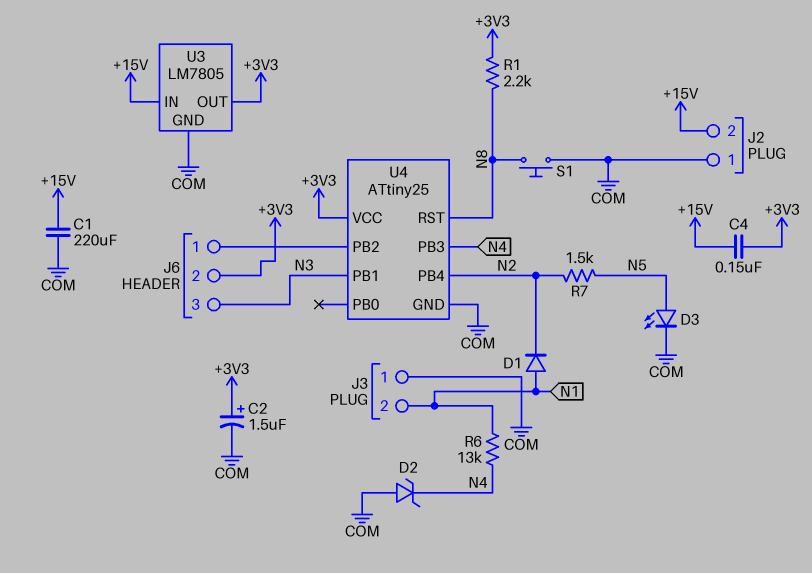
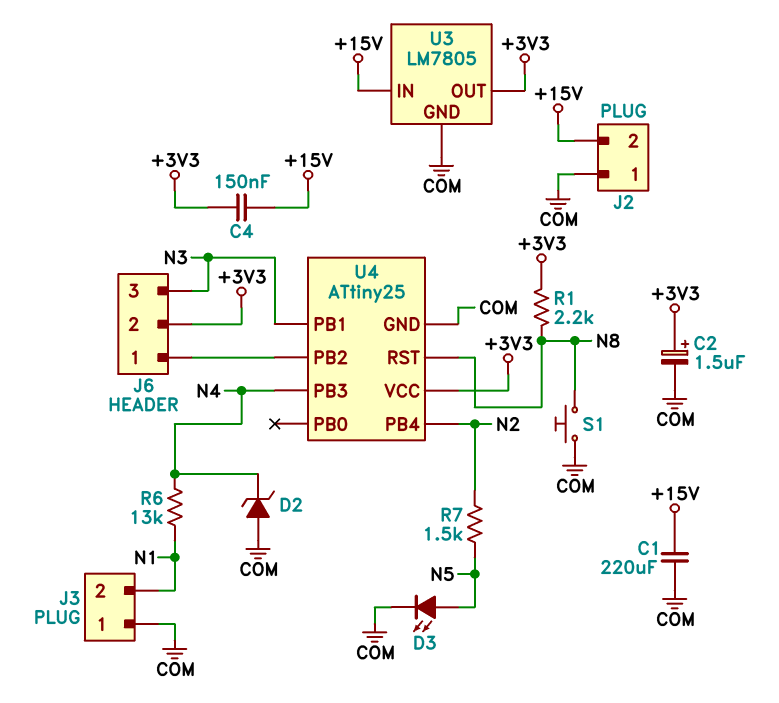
D1: diode (A N1, K N2) -> none

